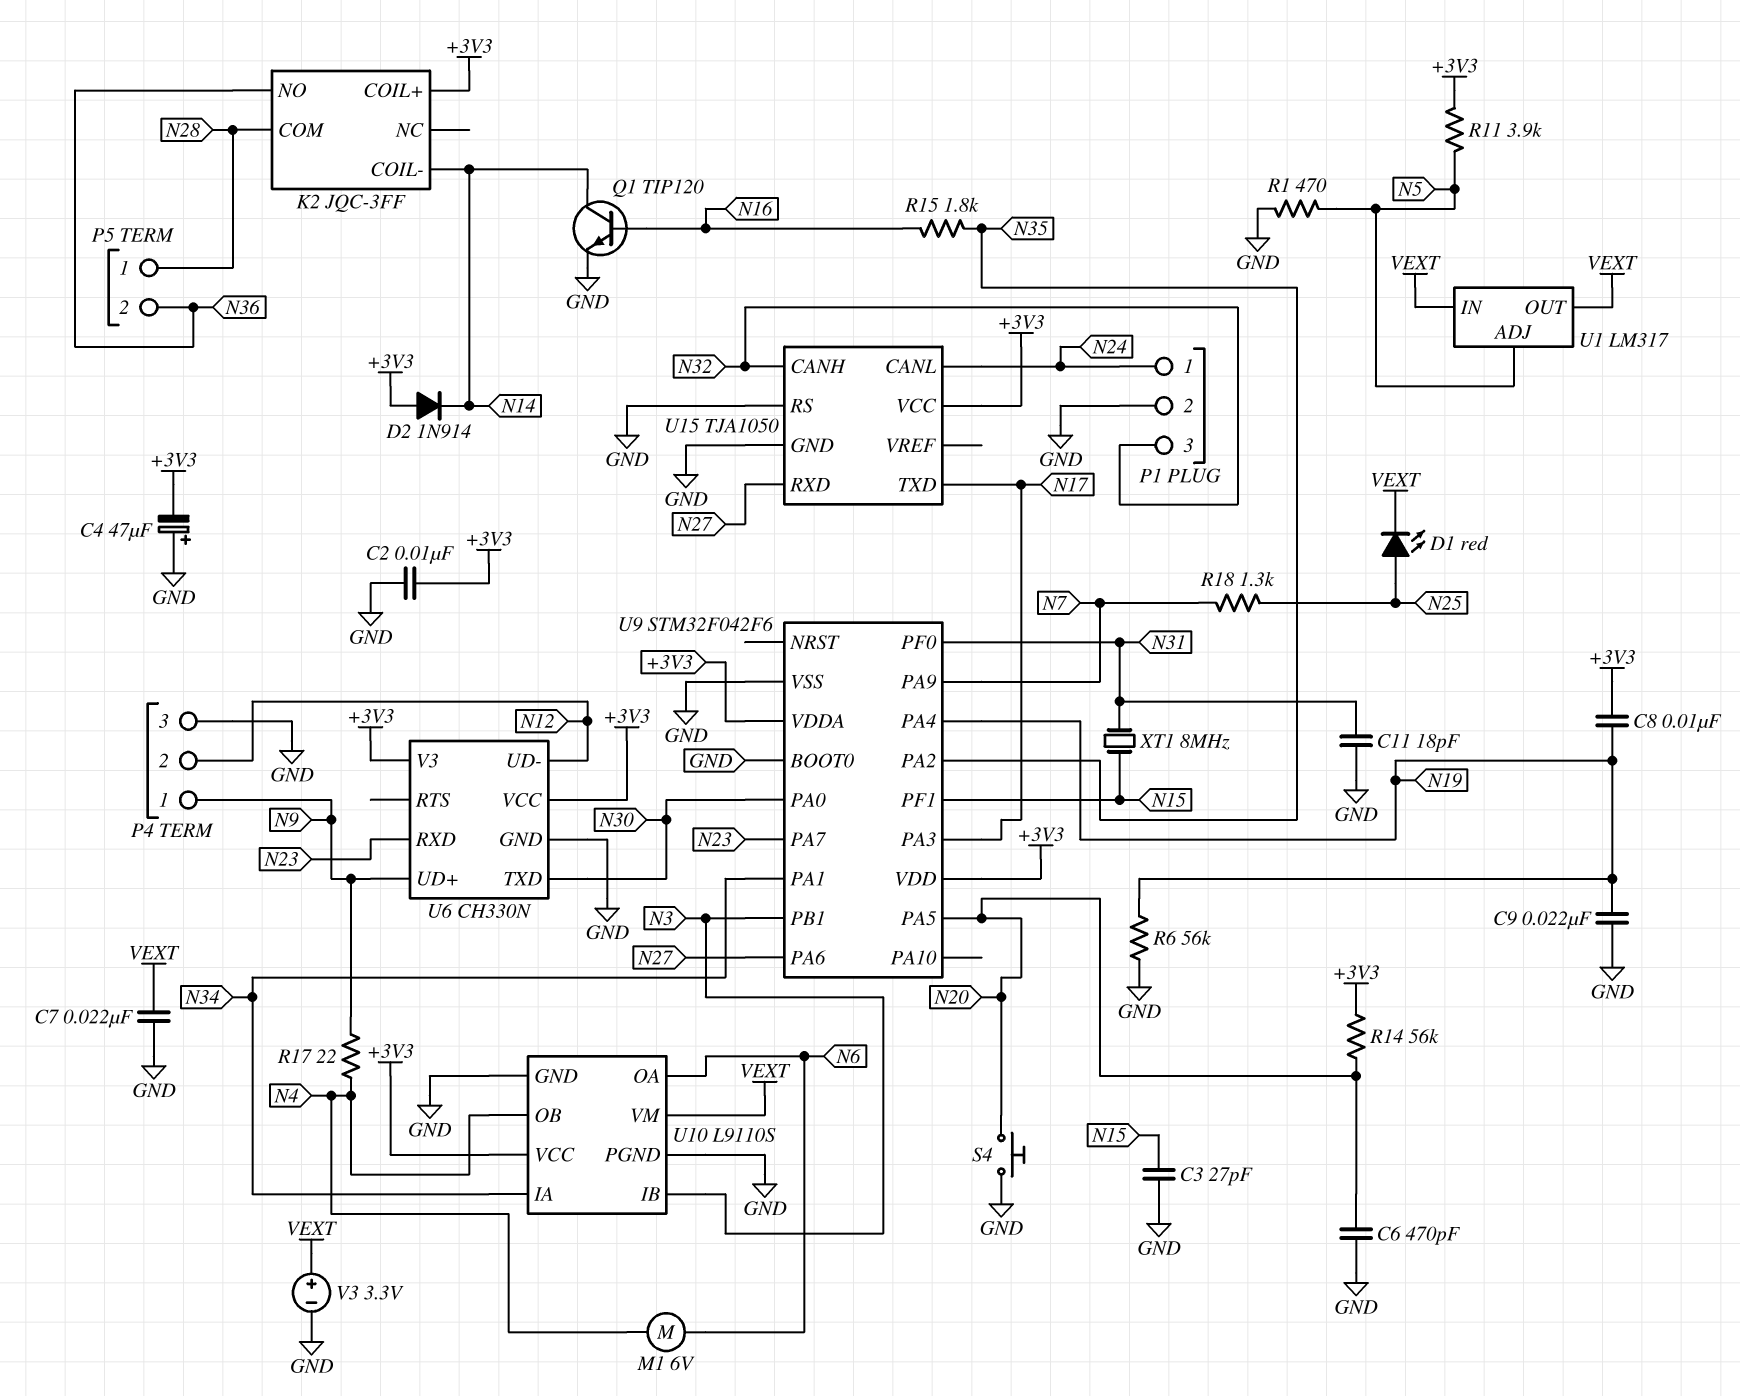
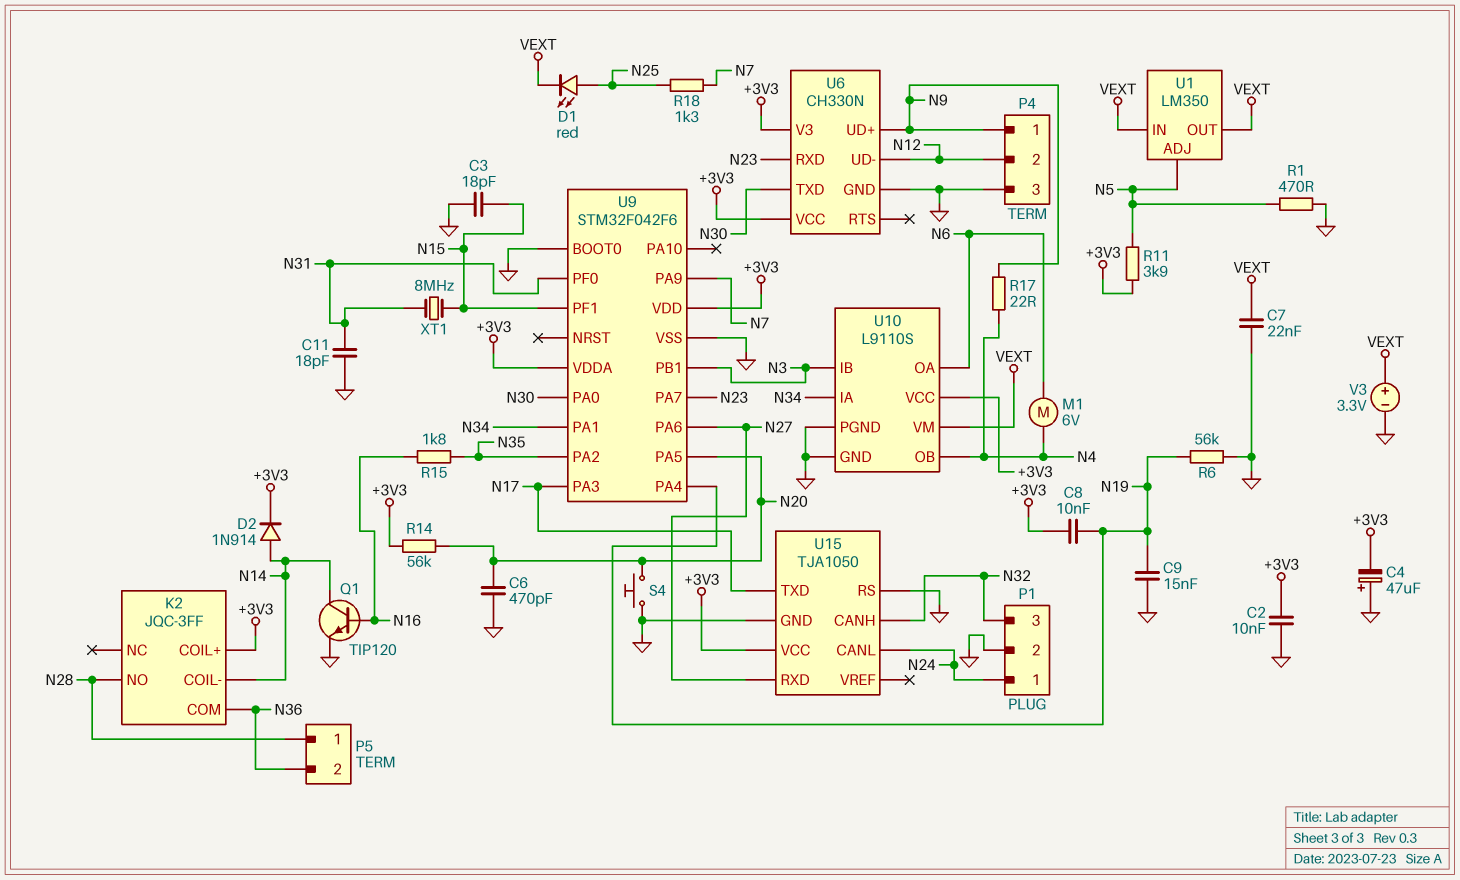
C3: 27pF (GND, N15) -> 18pF (GND, N15)
C9: 22nF (GND, N19) -> 15nF (GND, N19)
D2: diode 1N914 (A +3V3, K N14) -> diode 1N914 (A N14, K +3V3)
K2 pin COM: N28 -> N36
K2 pin NO: N36 -> N28
U1: LM317 -> LM350

